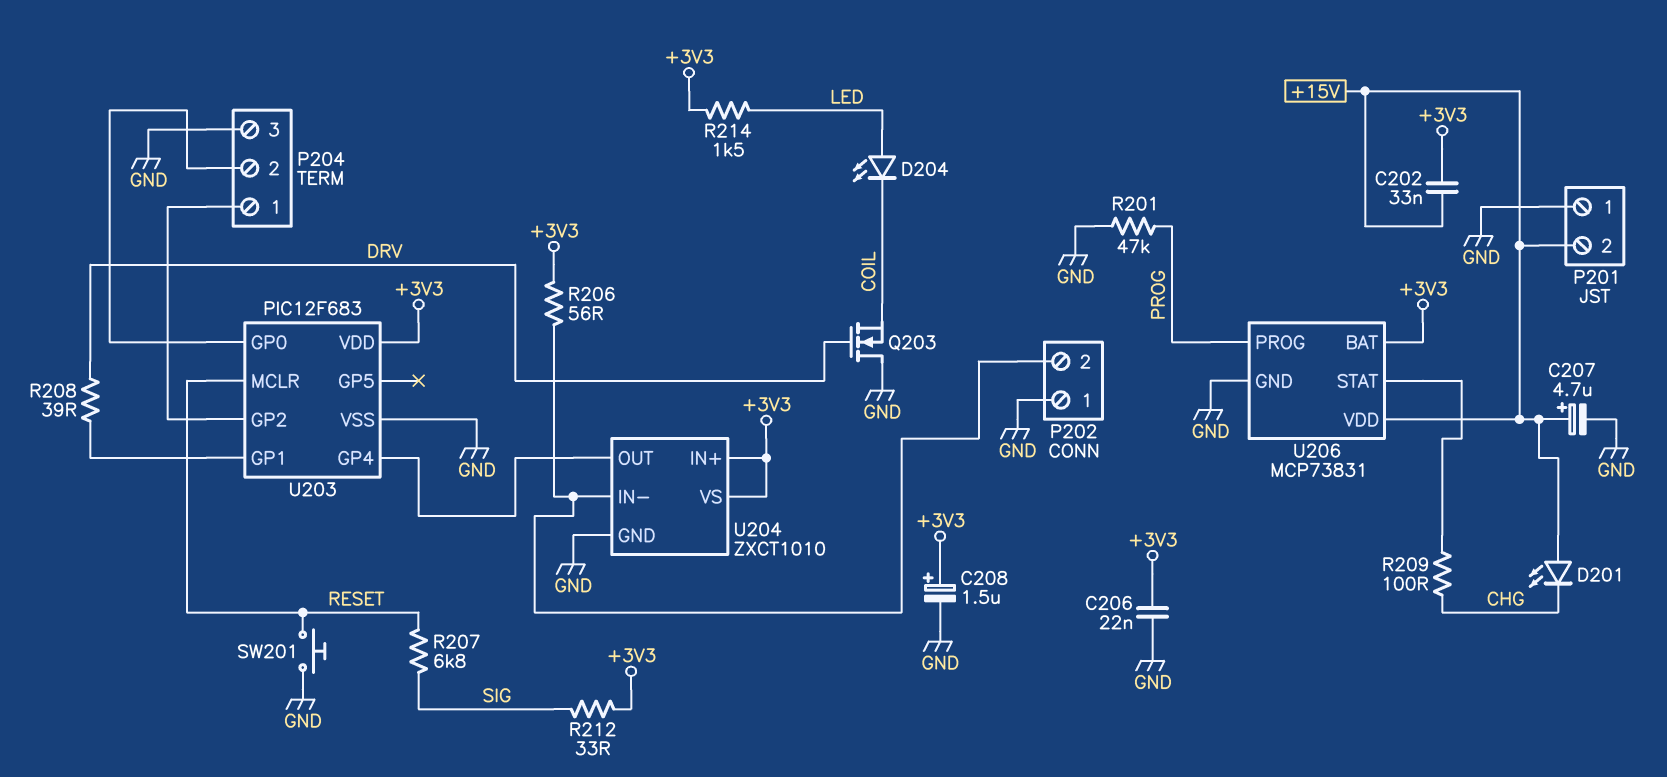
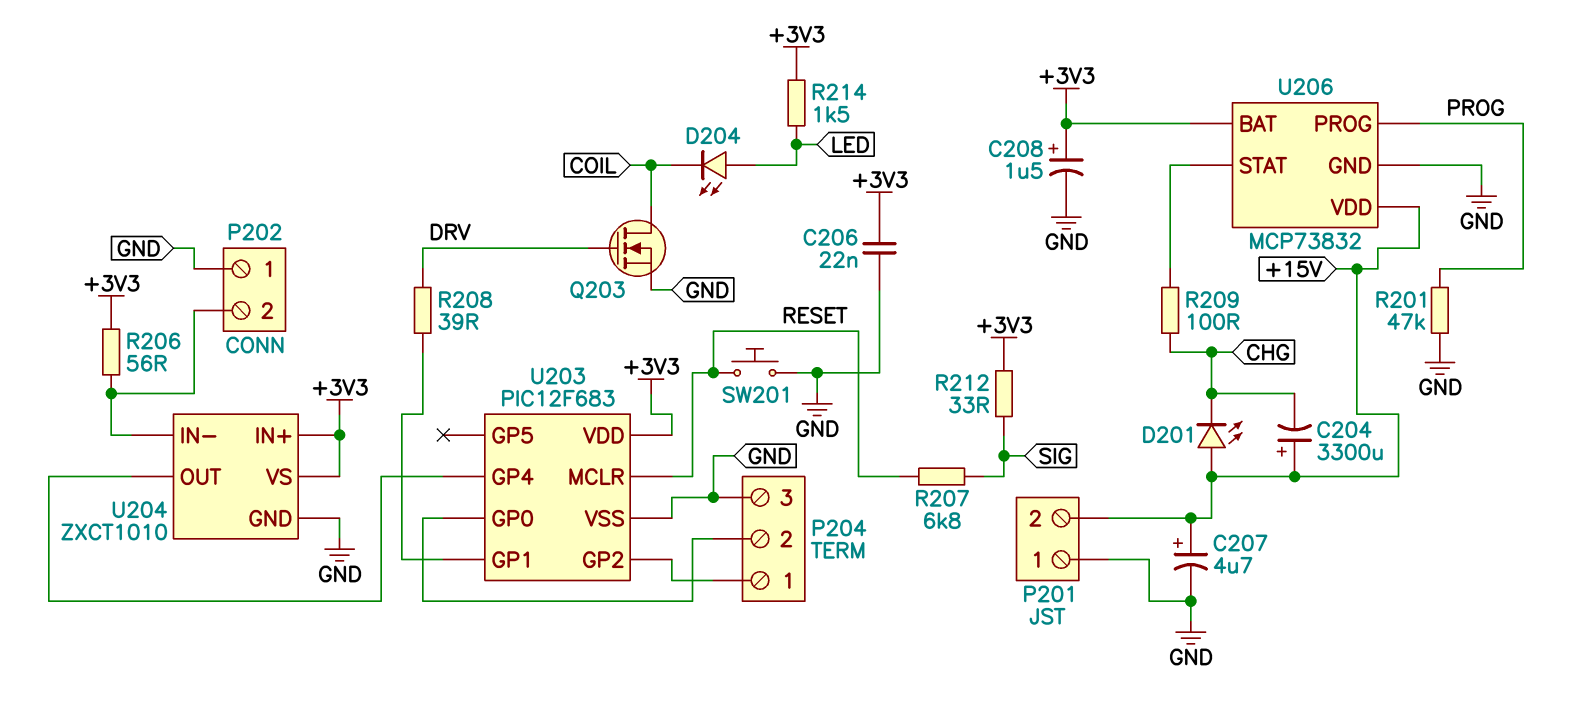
C202: 33nF (+3V3, +15V) -> none
C204: none -> 3300uF (plus +15V, minus CHG)
Q203: NMOS (G DRV, D GND, S COIL) -> NMOS (G DRV, D COIL, S GND)
U206: MCP73831 -> MCP73832

